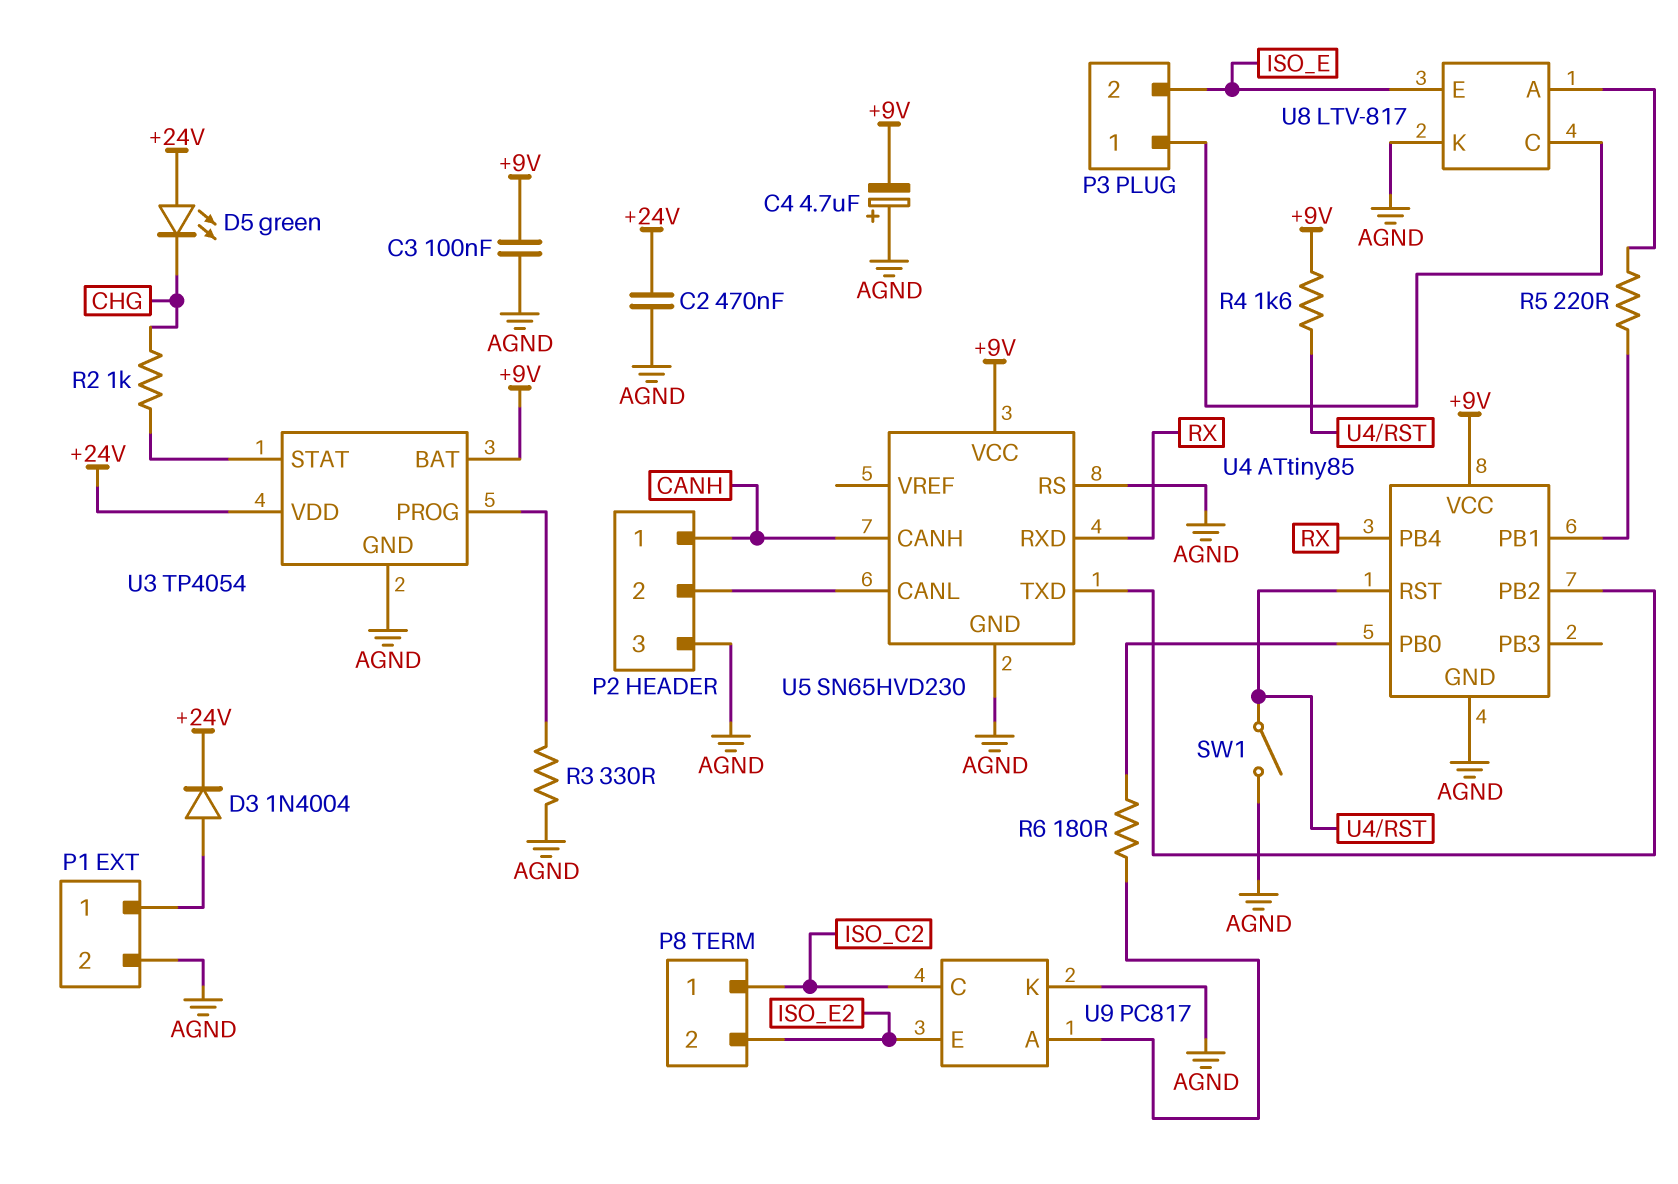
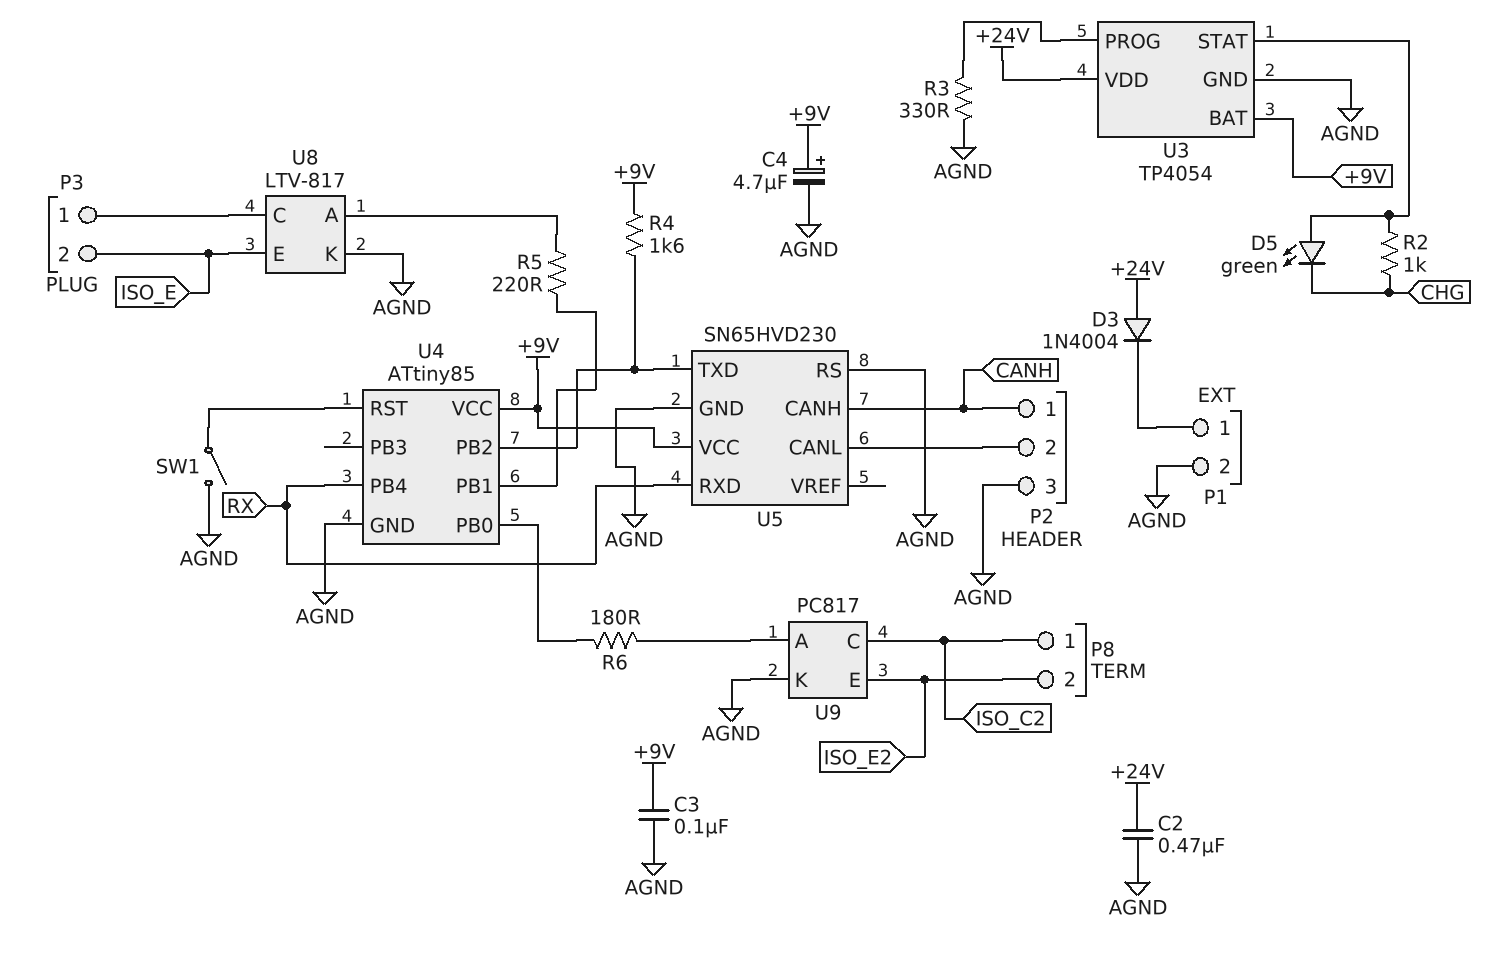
C4: 4.7uF (plus AGND, minus +9V) -> 4.7uF (plus +9V, minus AGND)
D3: diode 1N4004 (A P1/1, K +24V) -> diode 1N4004 (A +24V, K P1/1)
D5: LED green (A +24V, K CHG) -> LED green (A U3/STAT, K CHG)
R4: 1.6k (+9V, U4/RST) -> 1.6k (+9V, U4/PB2)

